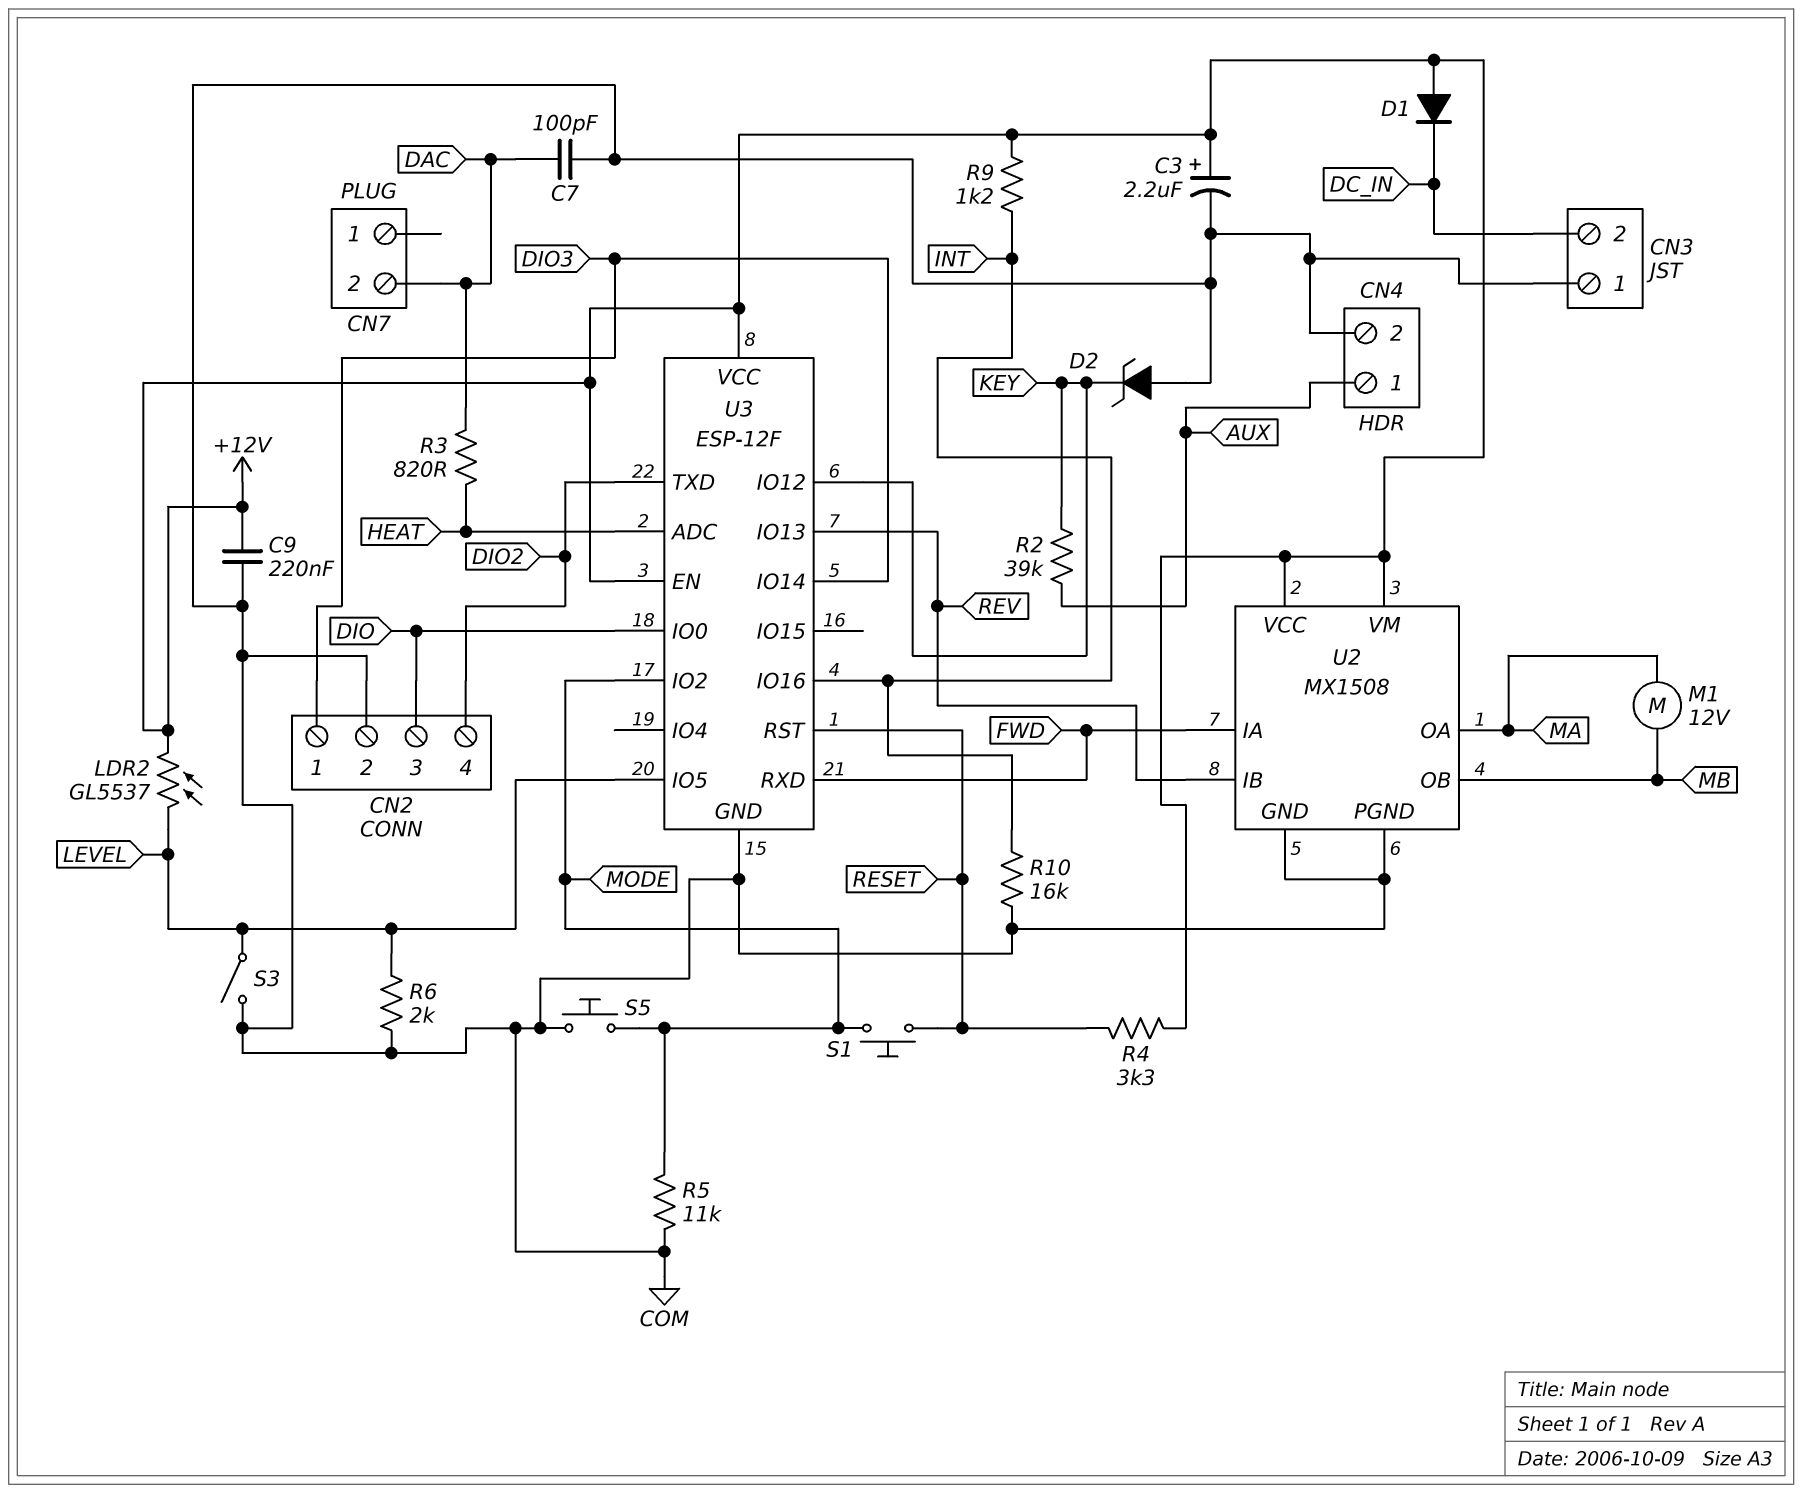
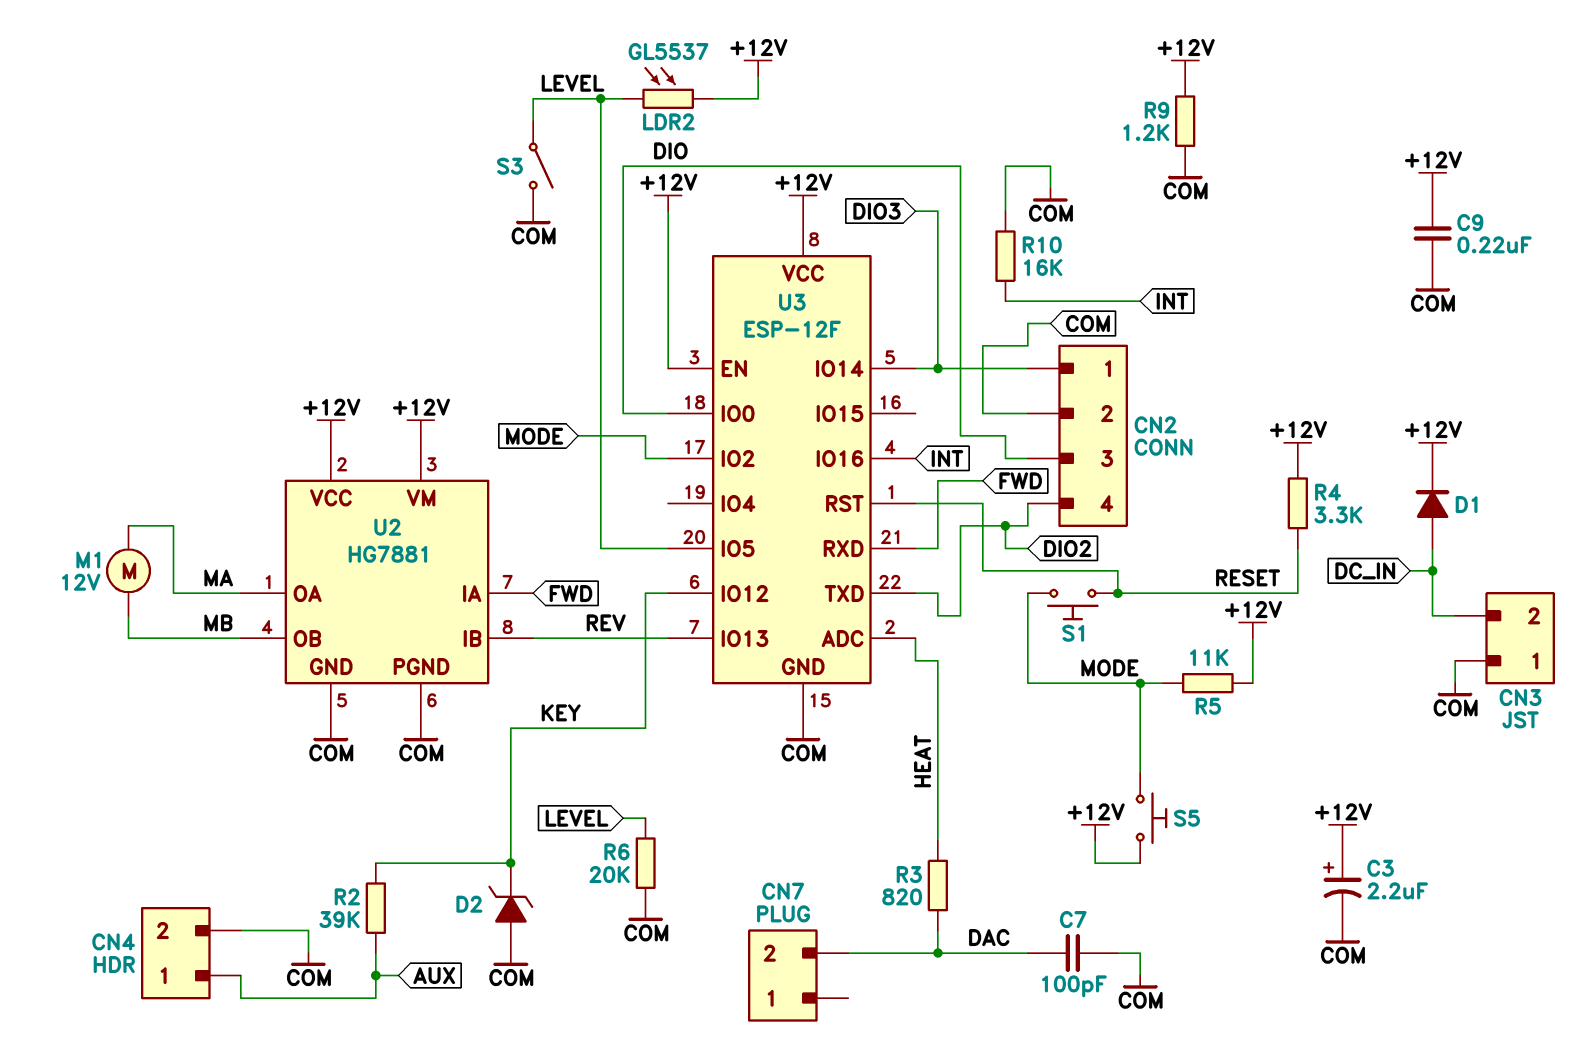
D1: diode (A +12V, K DC_IN) -> diode (A DC_IN, K +12V)
R5: 11k (COM, MODE) -> 11k (+12V, MODE)
R6: 2k (COM, LEVEL) -> 20k (COM, LEVEL)
R9: 1.2k (+12V, INT) -> 1.2k (+12V, COM)
S5: button (COM, MODE) -> button (+12V, MODE)
U2: MX1508 -> HG7881

